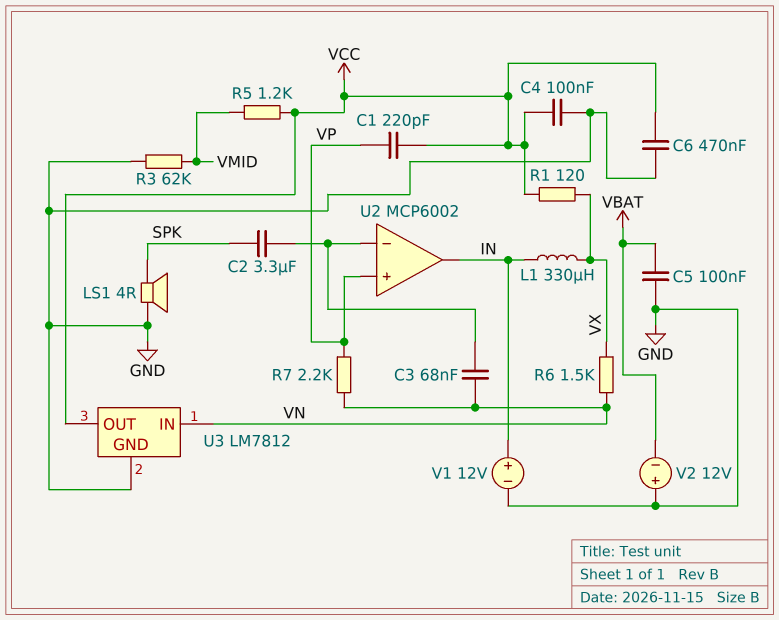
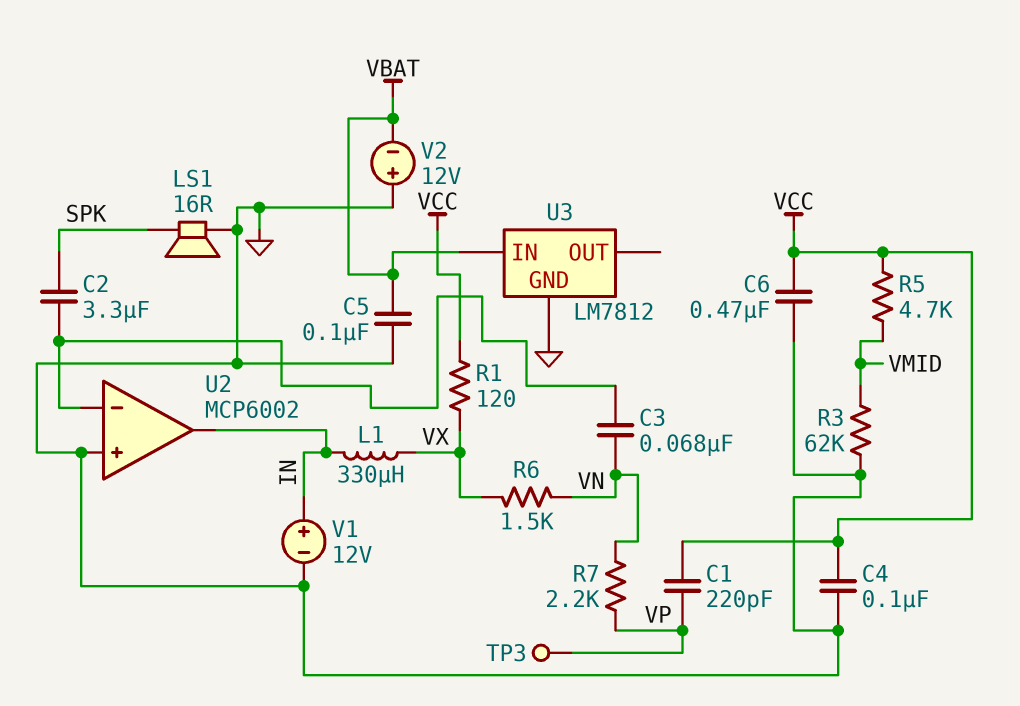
LS1: speaker 4R (GND, SPK) -> speaker 16R (GND, SPK)
R5: 1.2k (VCC, VMID) -> 4.7k (VCC, VMID)
TP3: none -> test point (VP)
U2 pin in+: VP -> GND
U3 pin IN: VN -> VBAT
U3 pin OUT: VCC -> none

